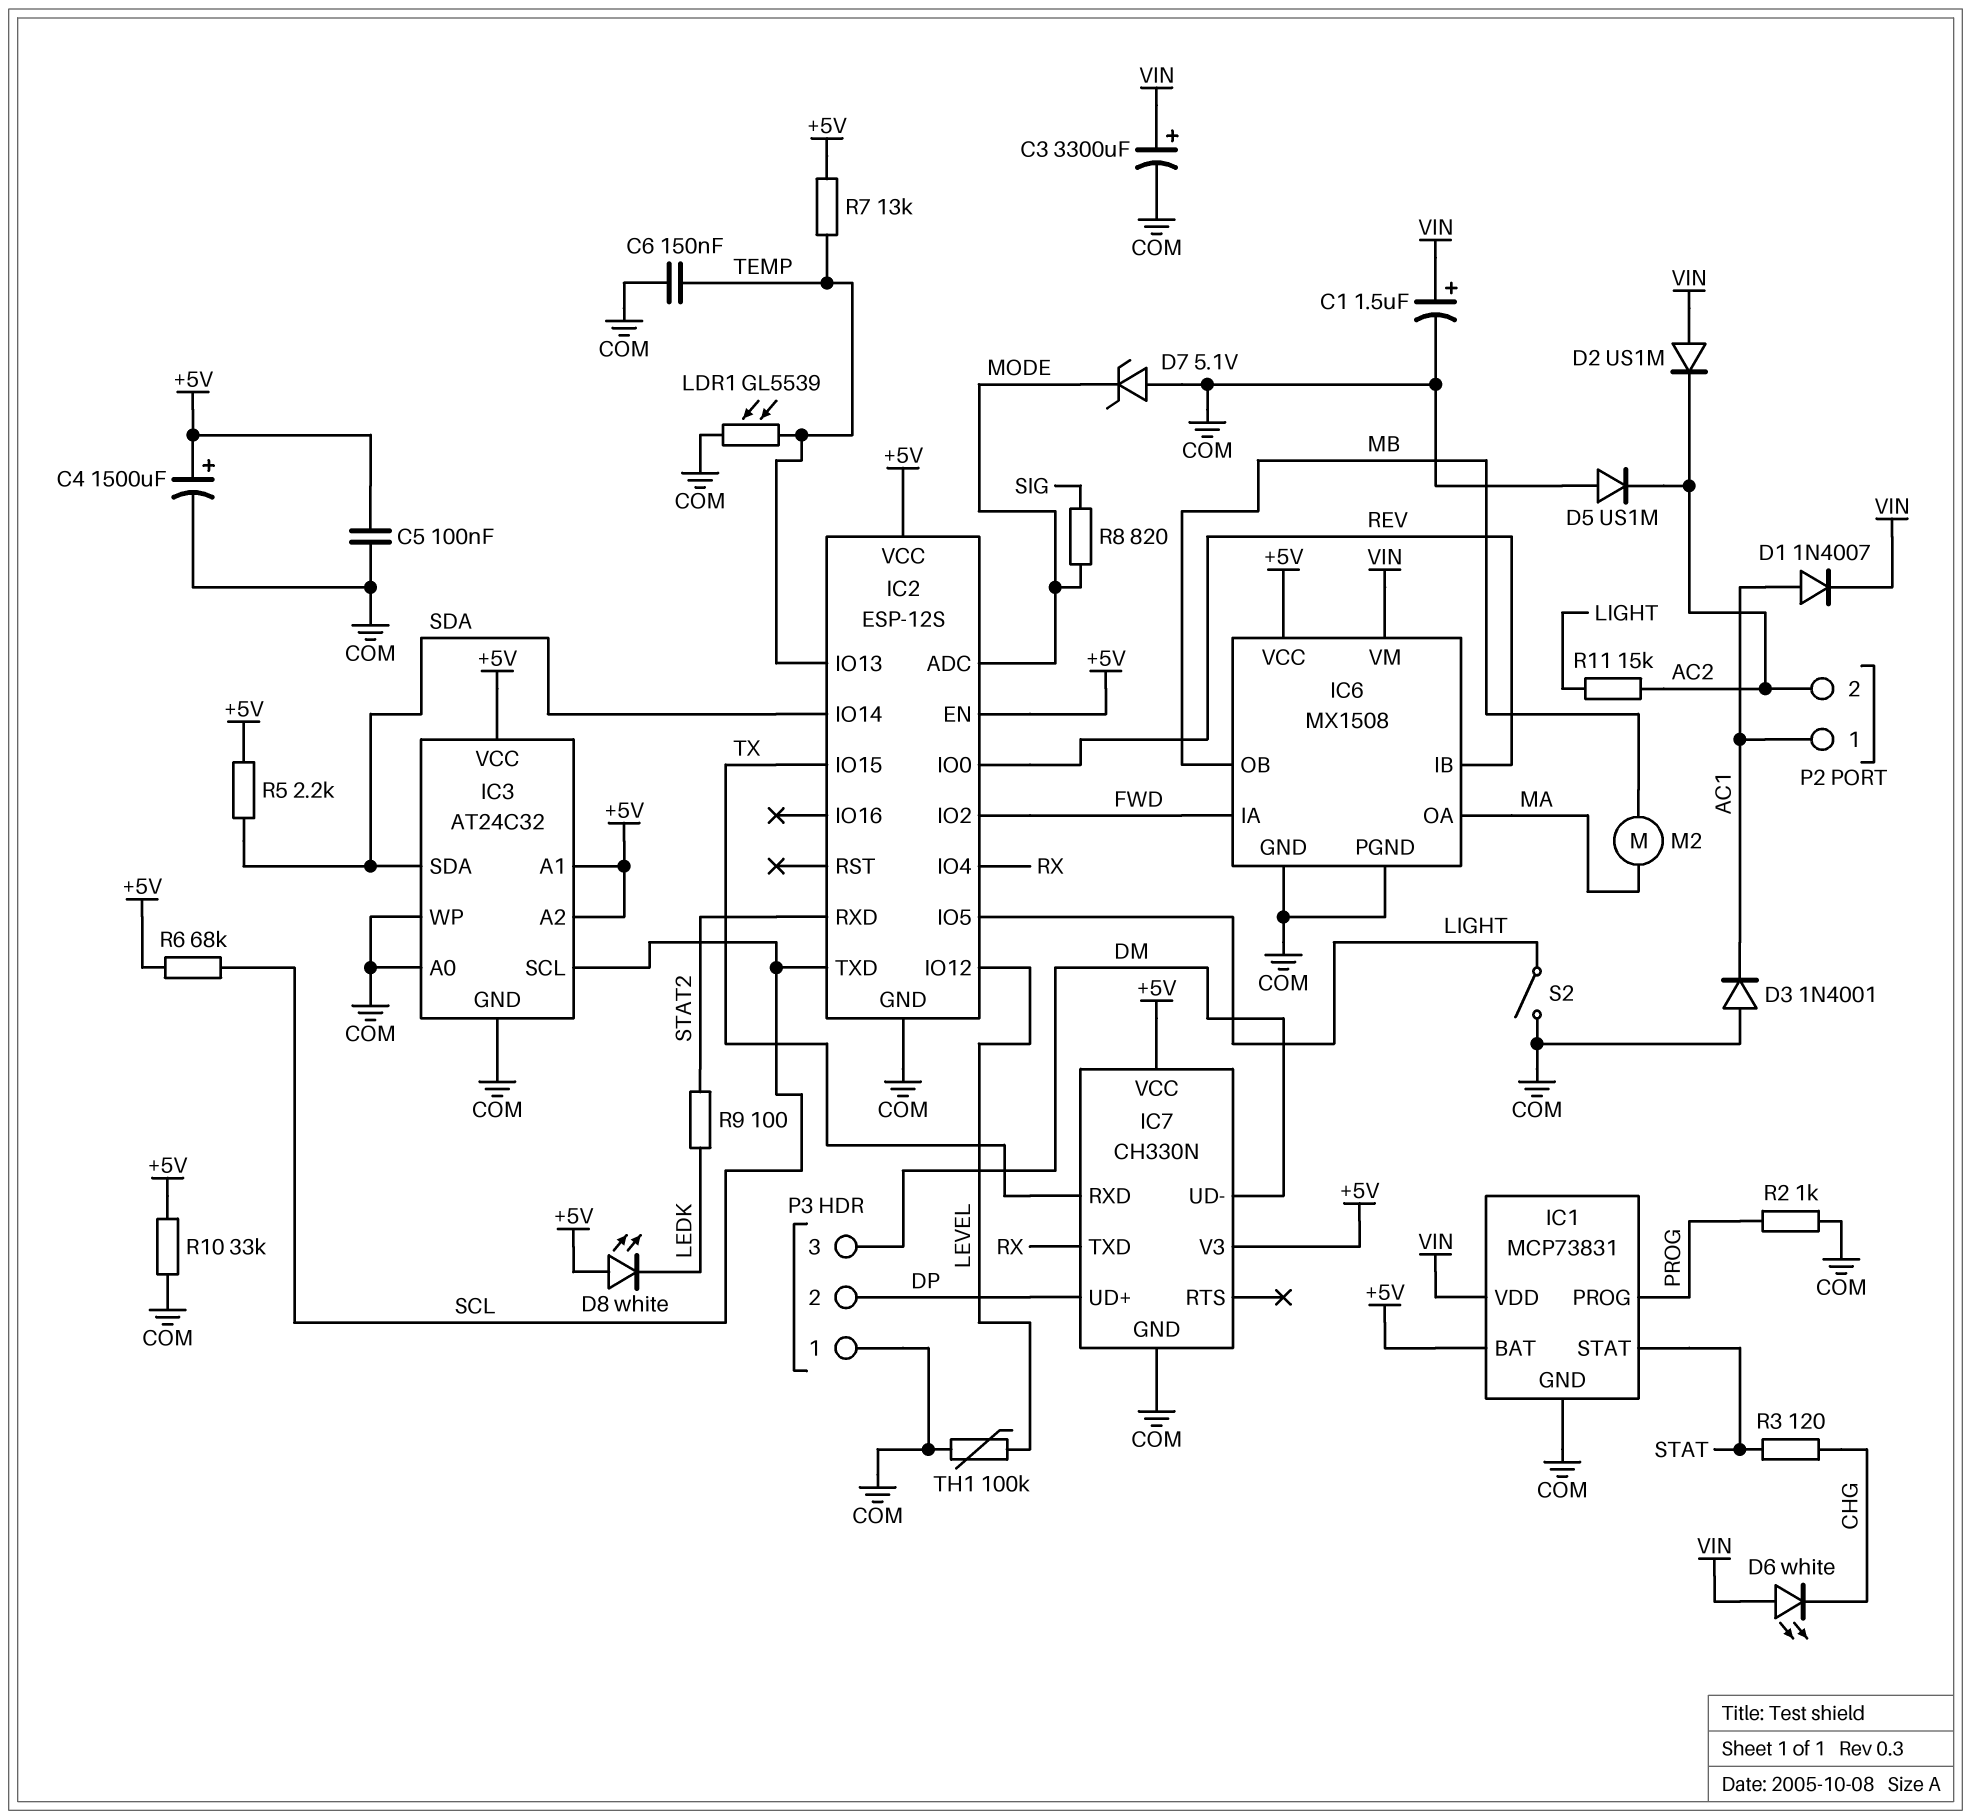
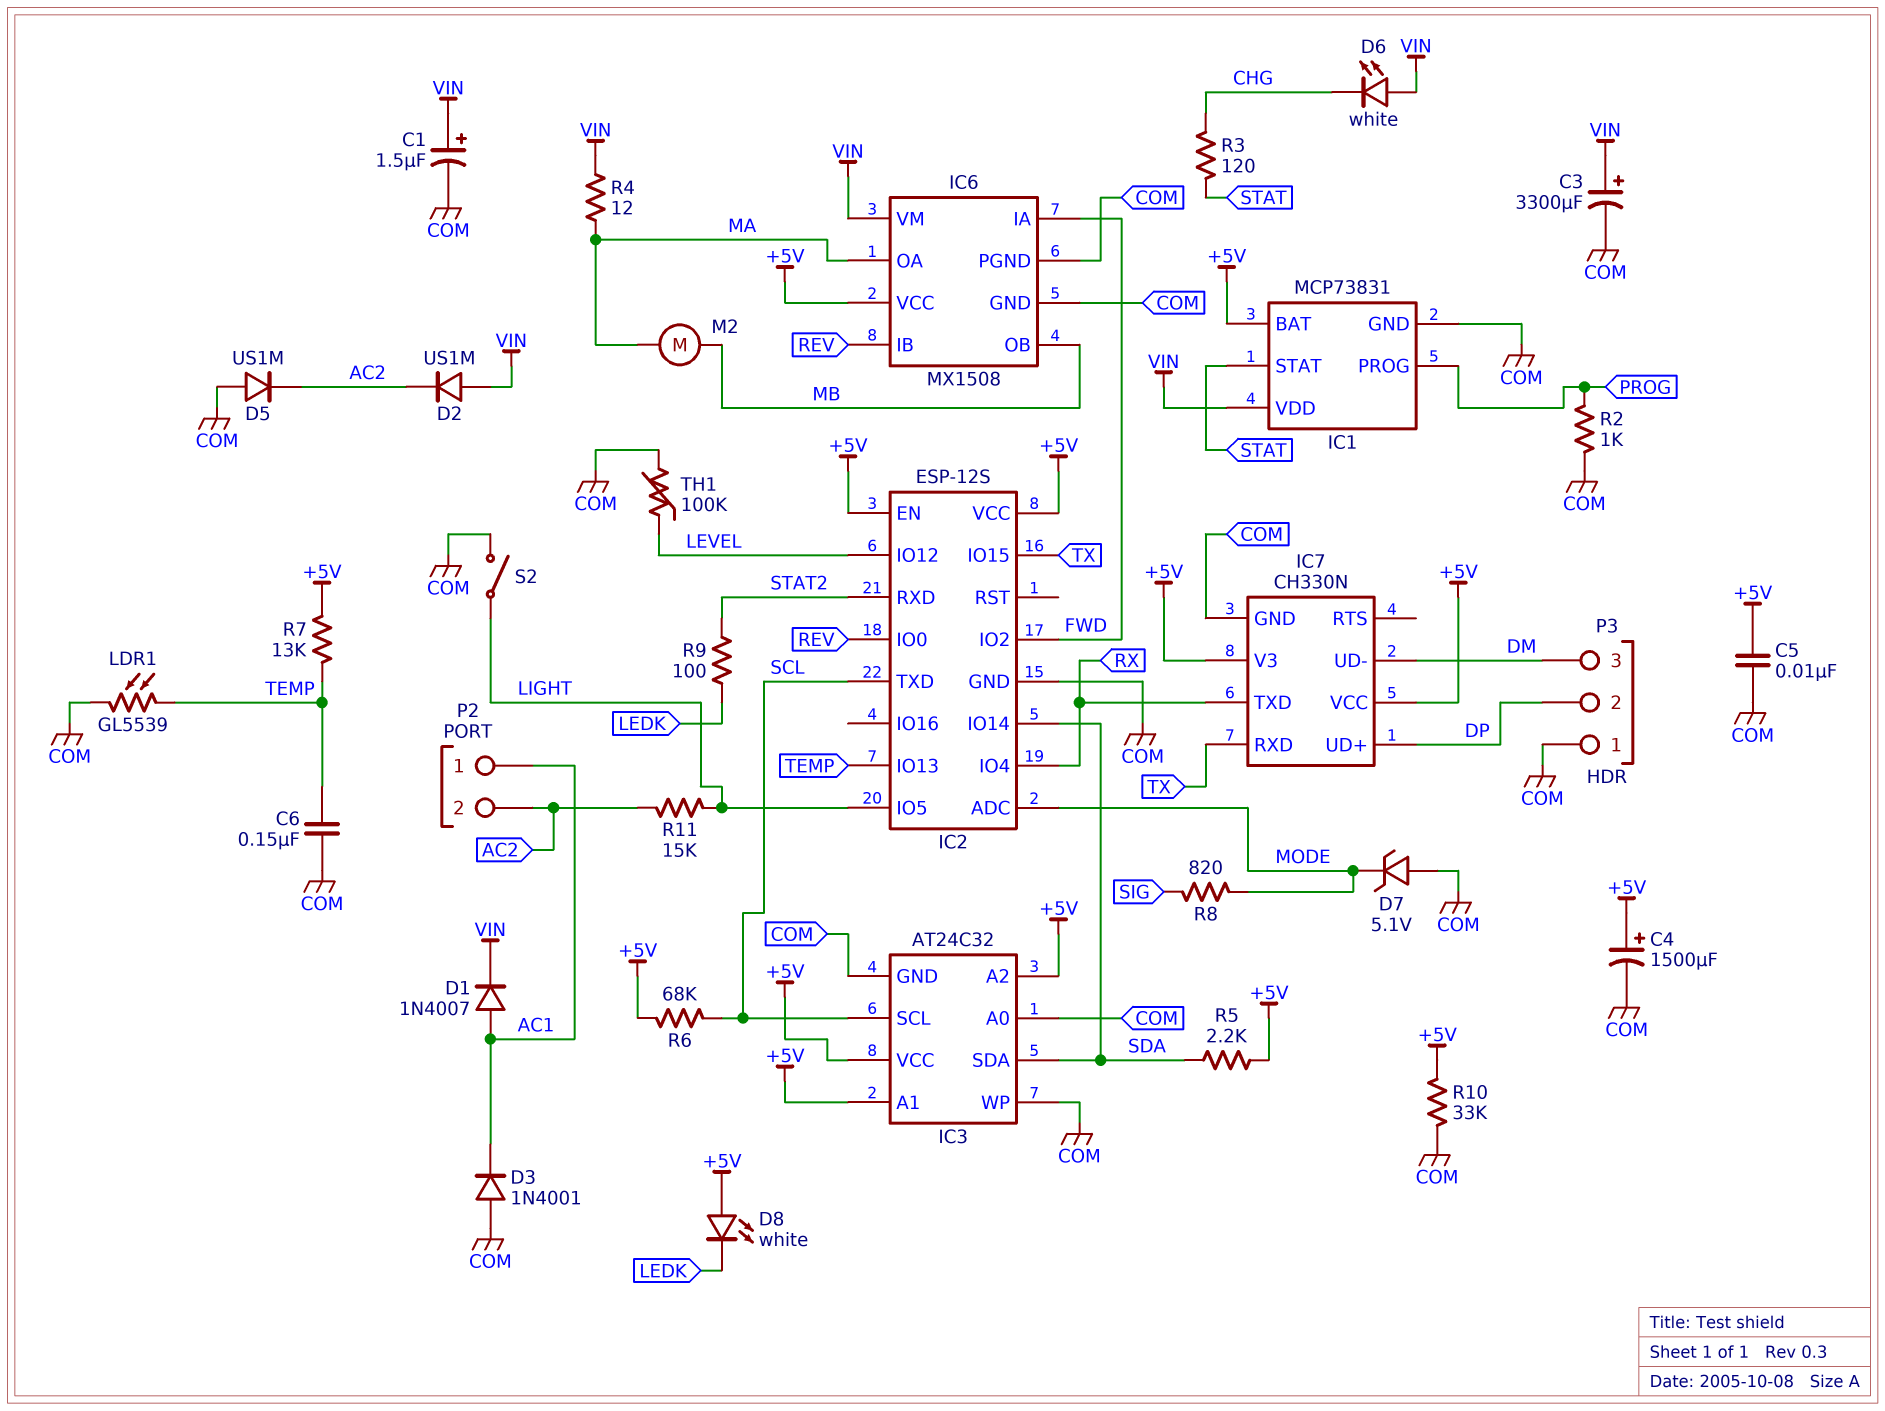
C5: 100nF (+5V, COM) -> 10nF (+5V, COM)
R4: none -> 12 (MA, VIN)

